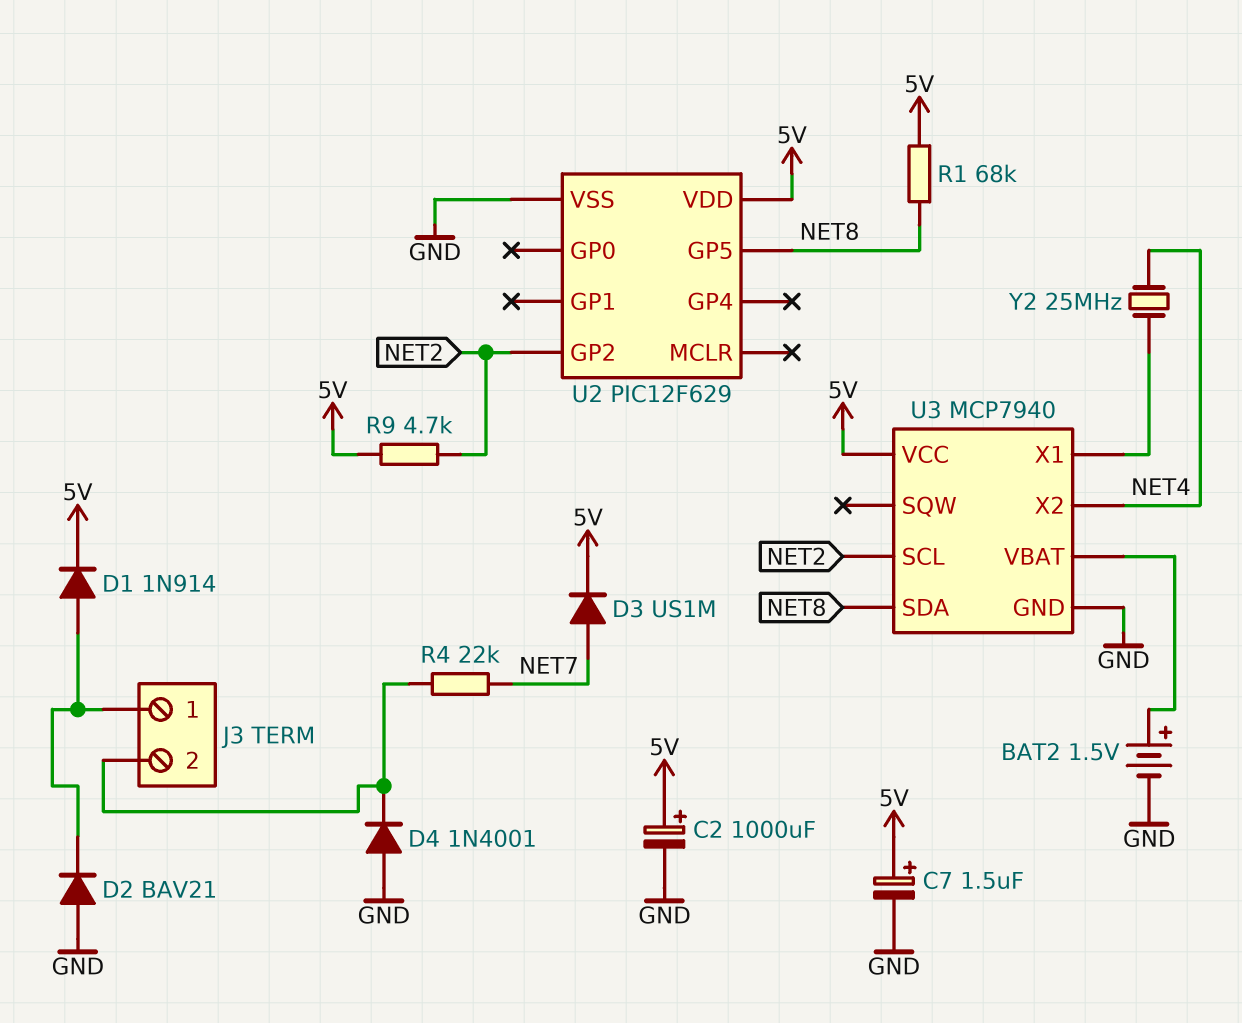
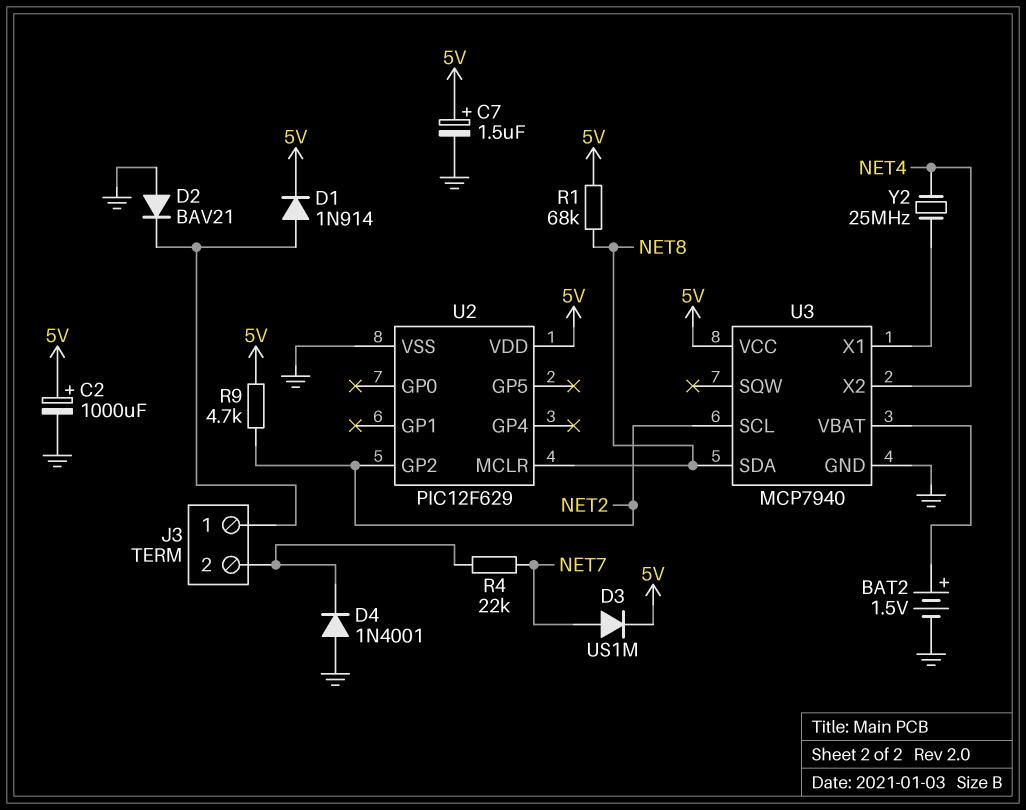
U2 pin GP5: NET8 -> none
U2 pin MCLR: none -> NET8

